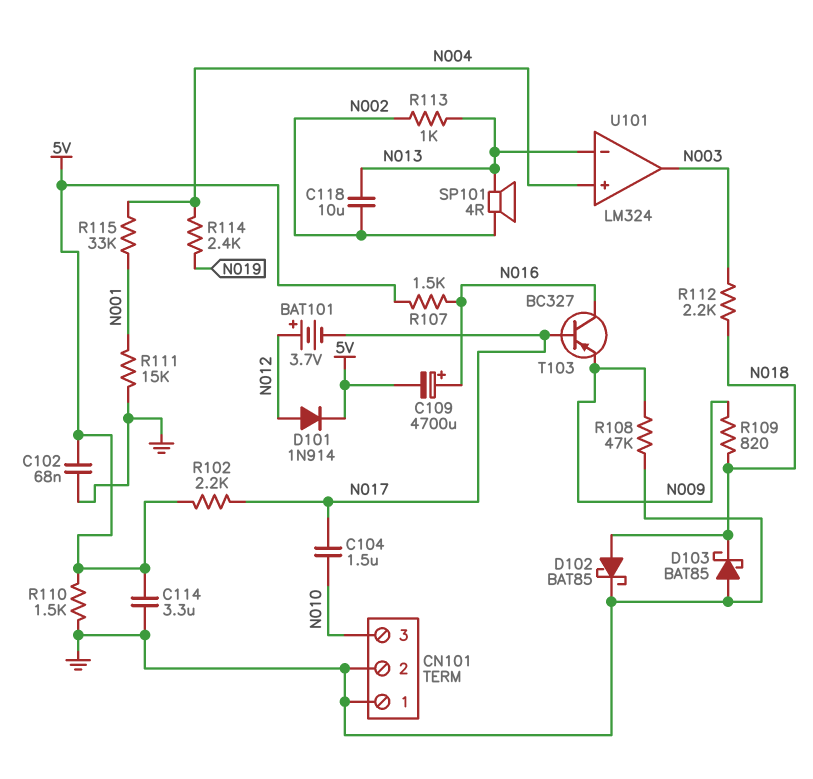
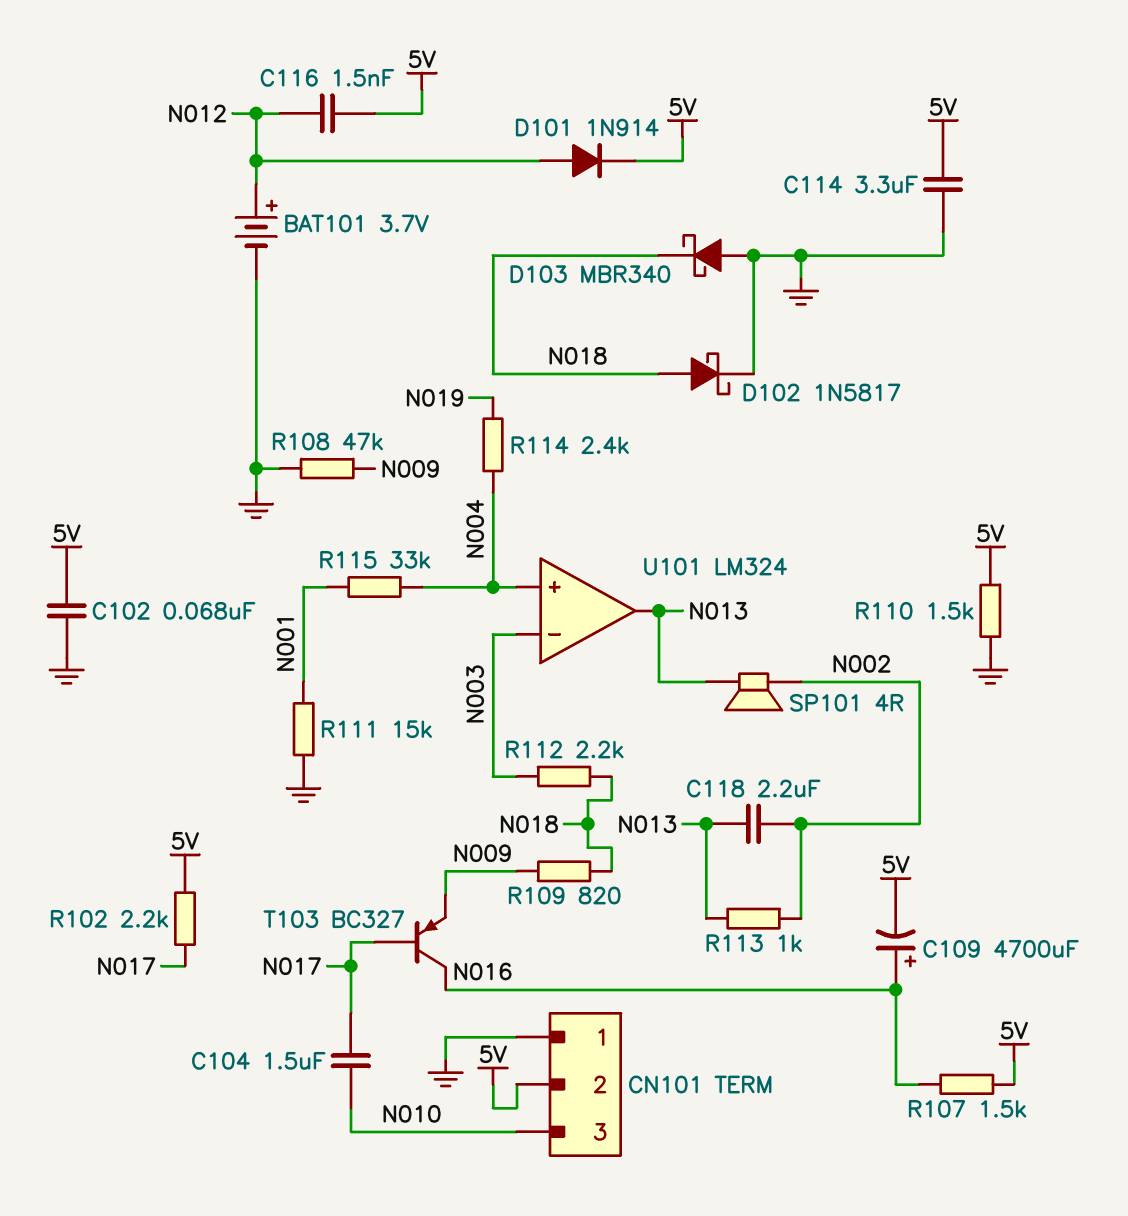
BAT101: 3.7V (plus N012, minus N017) -> 3.7V (plus N012, minus GND)
C116: none -> 1.5nF (5V, N012)
C118: 10uF (N002, N013) -> 2.2uF (N002, N013)
CN101 pin 2: GND -> 5V
D102: schottky BAT85 (A N018, K GND) -> schottky 1N5817 (A N018, K GND)
D103: schottky BAT85 (A GND, K N018) -> schottky MBR340 (A GND, K N018)
U101 pin in-: N013 -> N003
U101 pin out: N003 -> N013

